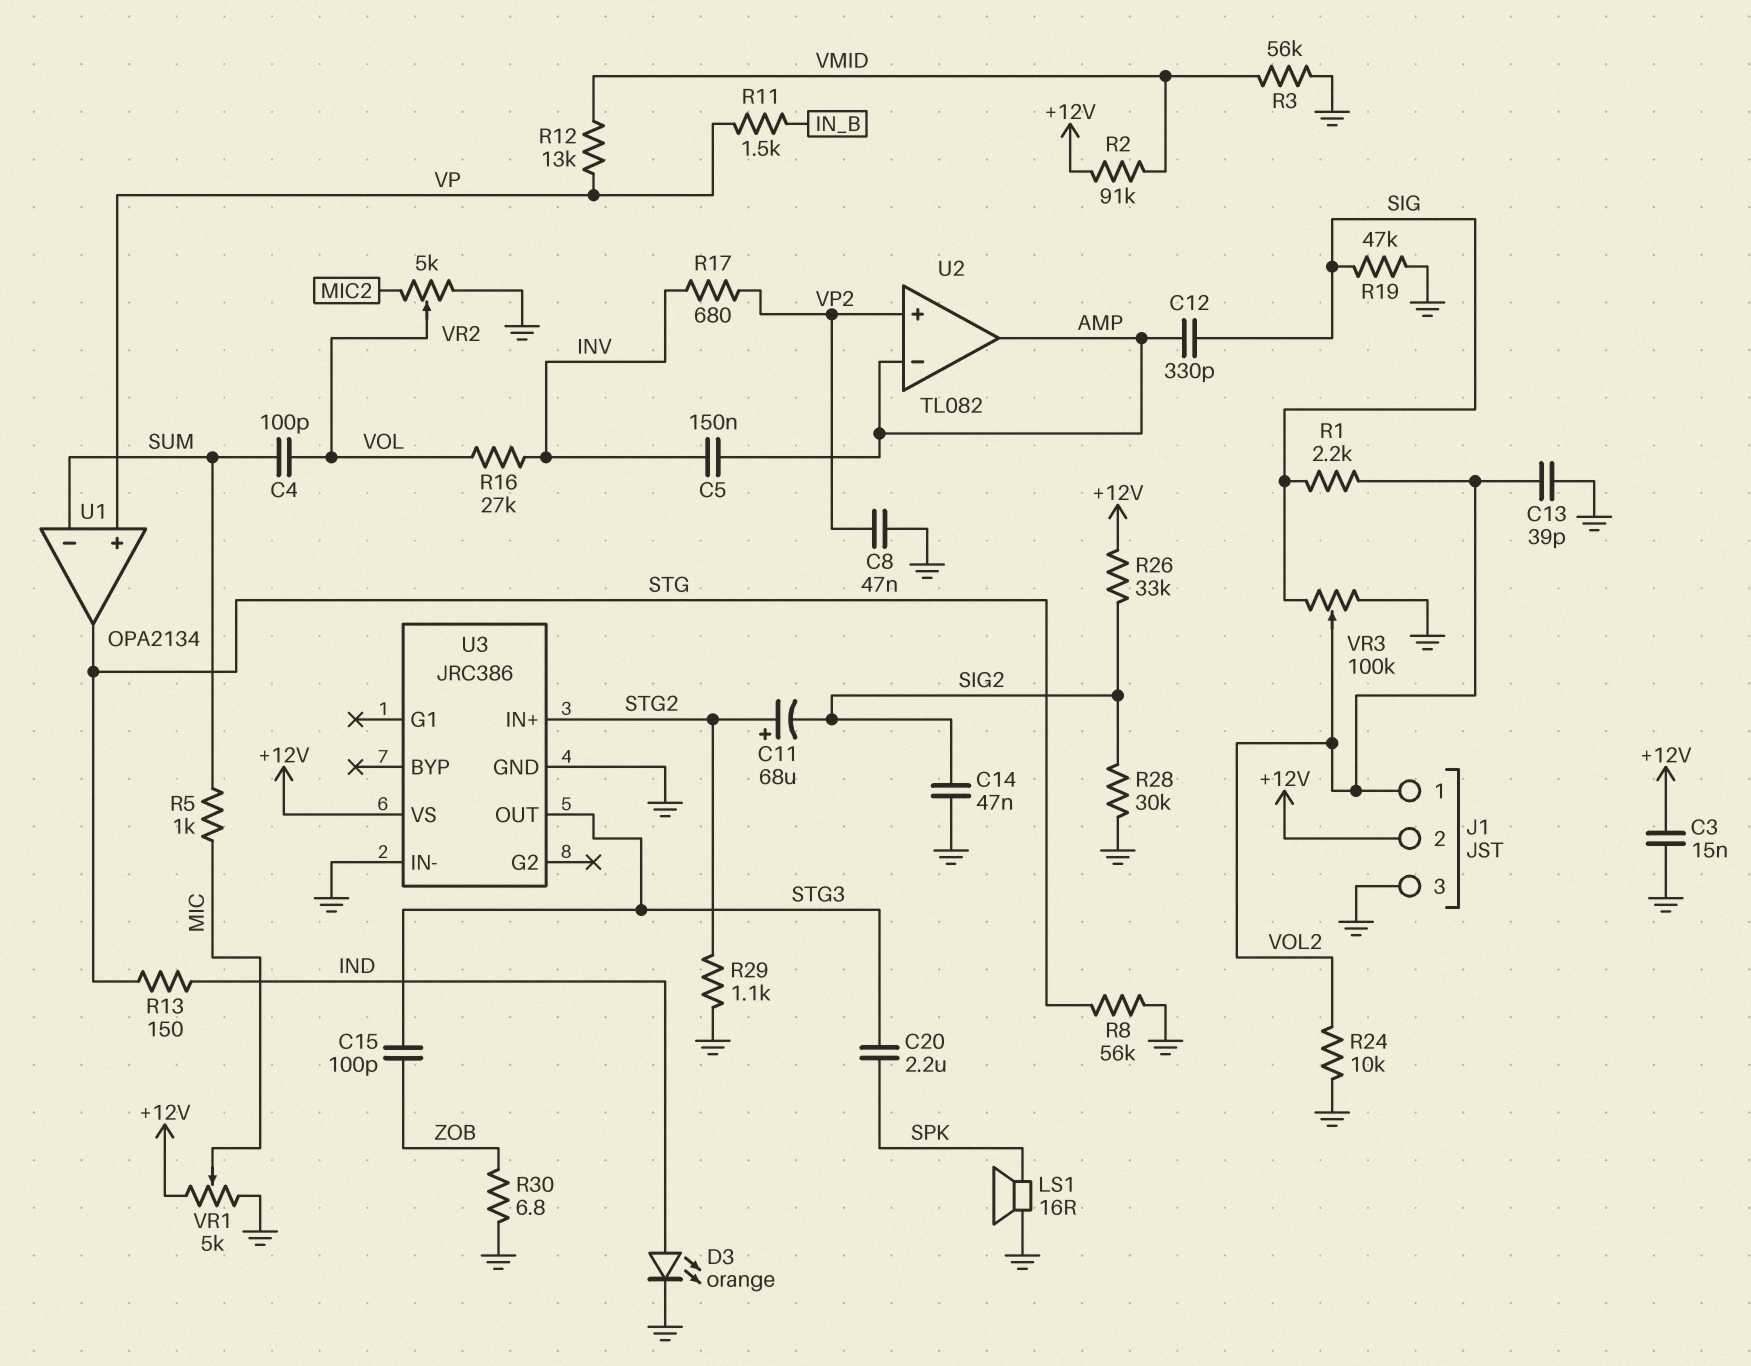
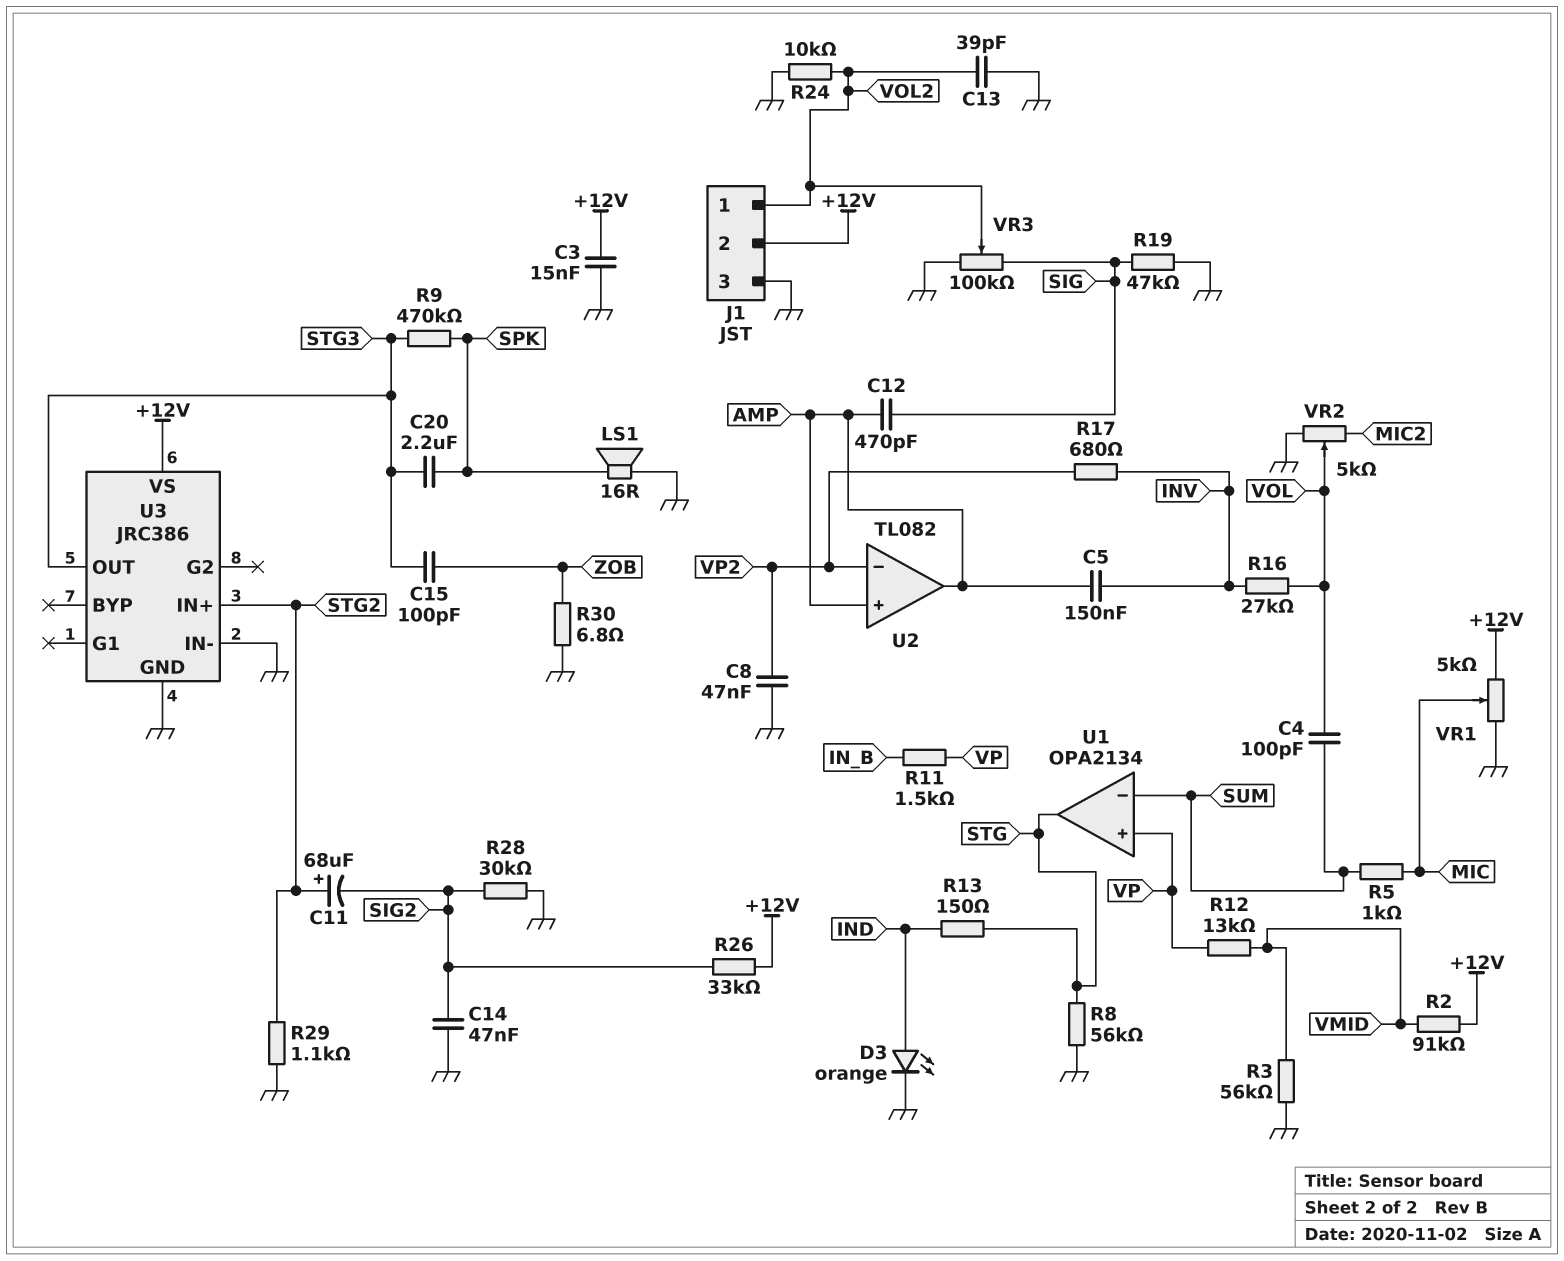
C12: 330pF (AMP, SIG) -> 470pF (AMP, SIG)
R1: 2.2k (SIG, VOL2) -> none
R9: none -> 470k (SPK, STG3)
U2 pin in+: VP2 -> AMP
U2 pin in-: AMP -> VP2

